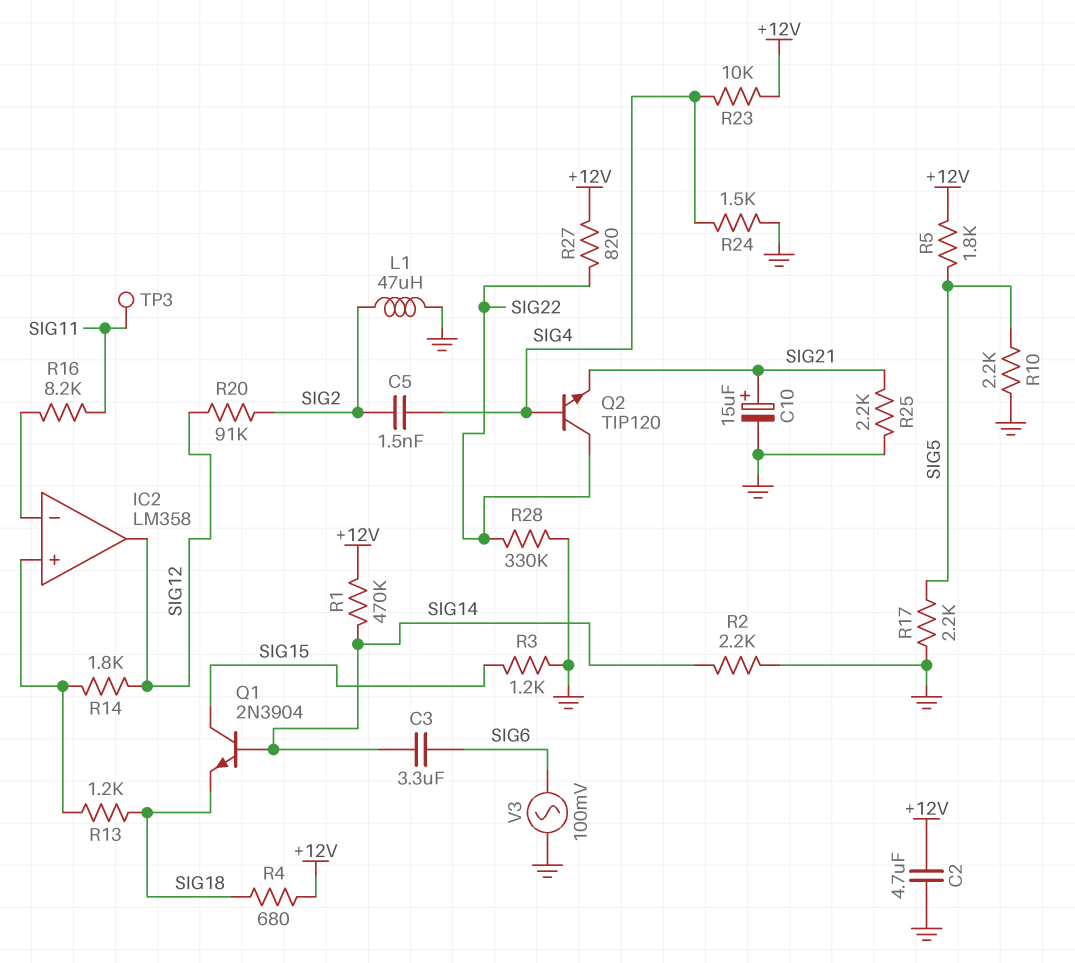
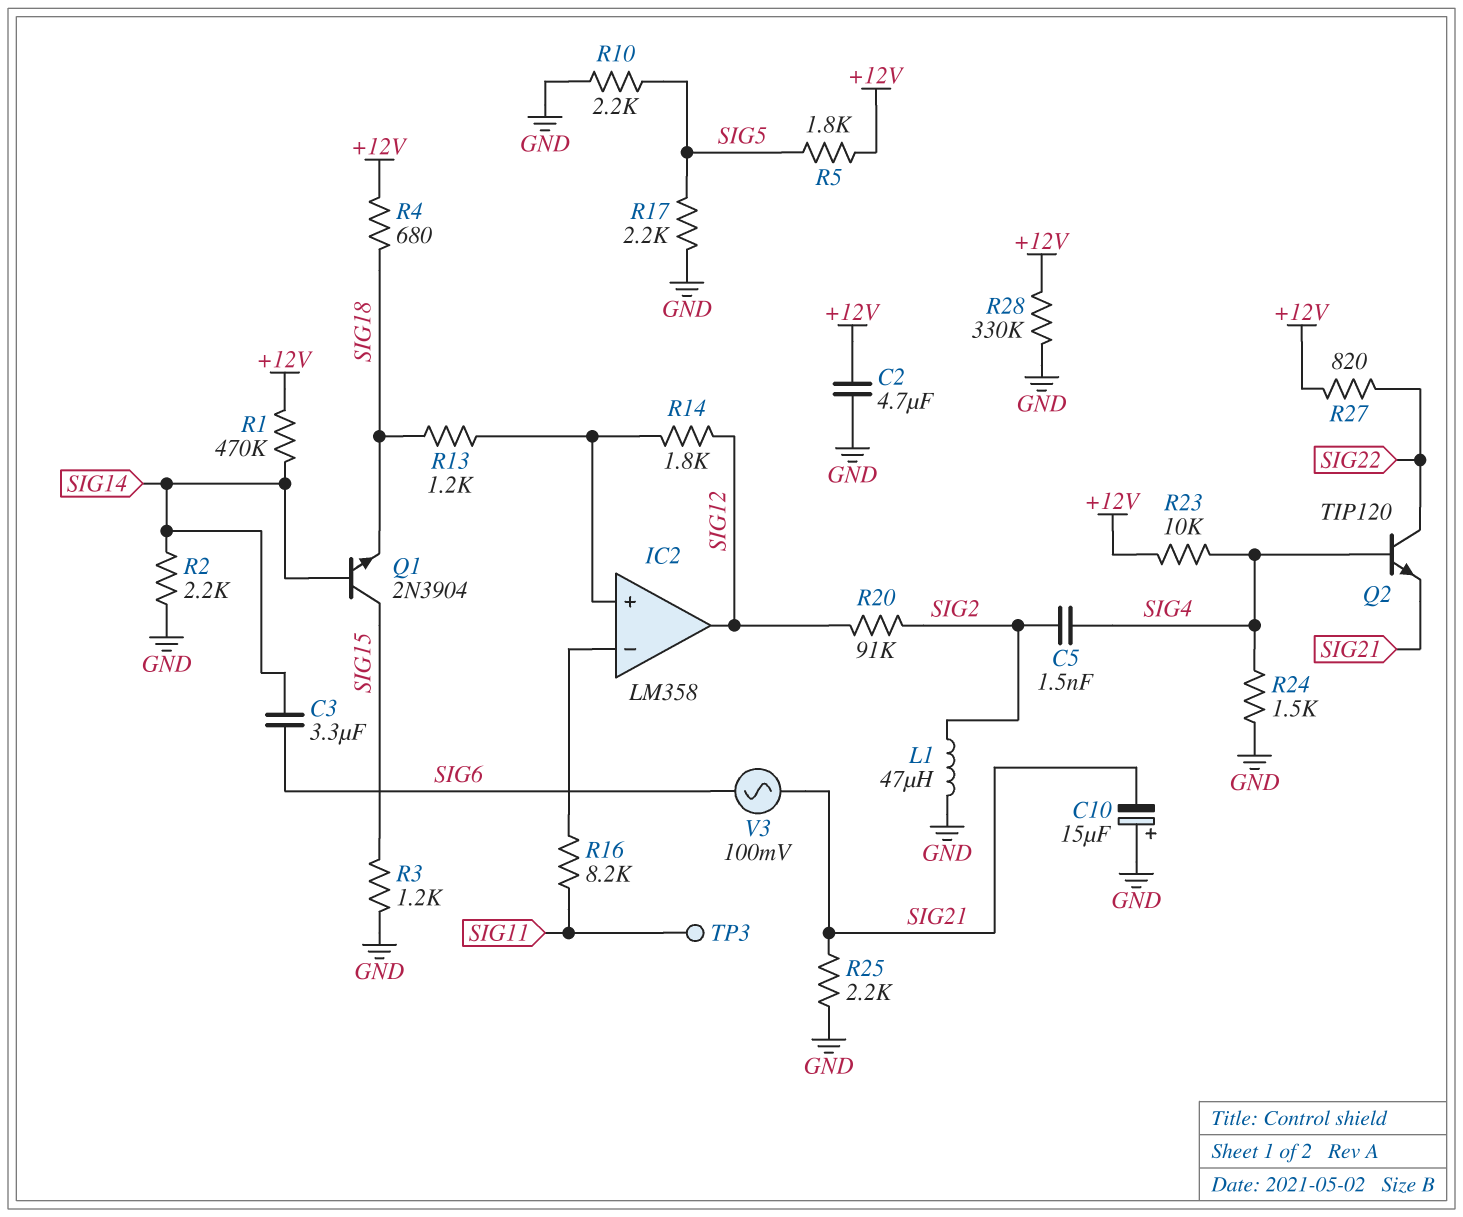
C10: 15uF (plus SIG21, minus GND) -> 15uF (plus GND, minus SIG21)
R28: 330k (GND, SIG22) -> 330k (+12V, GND)
V3: AC 100mV (GND, SIG6) -> AC 100mV (SIG6, SIG21)

